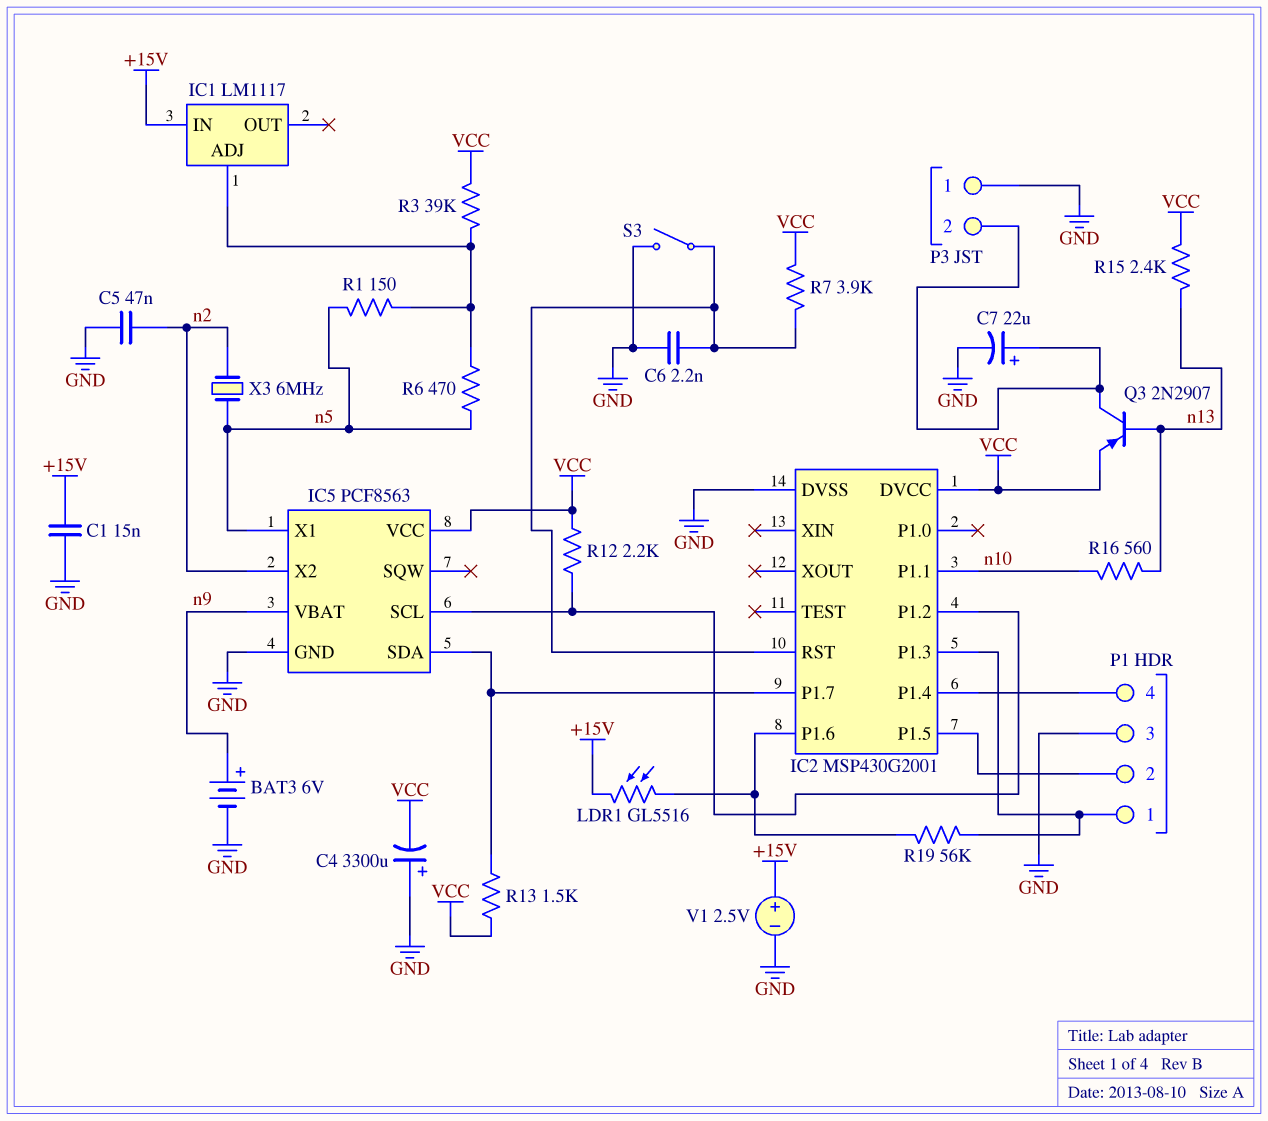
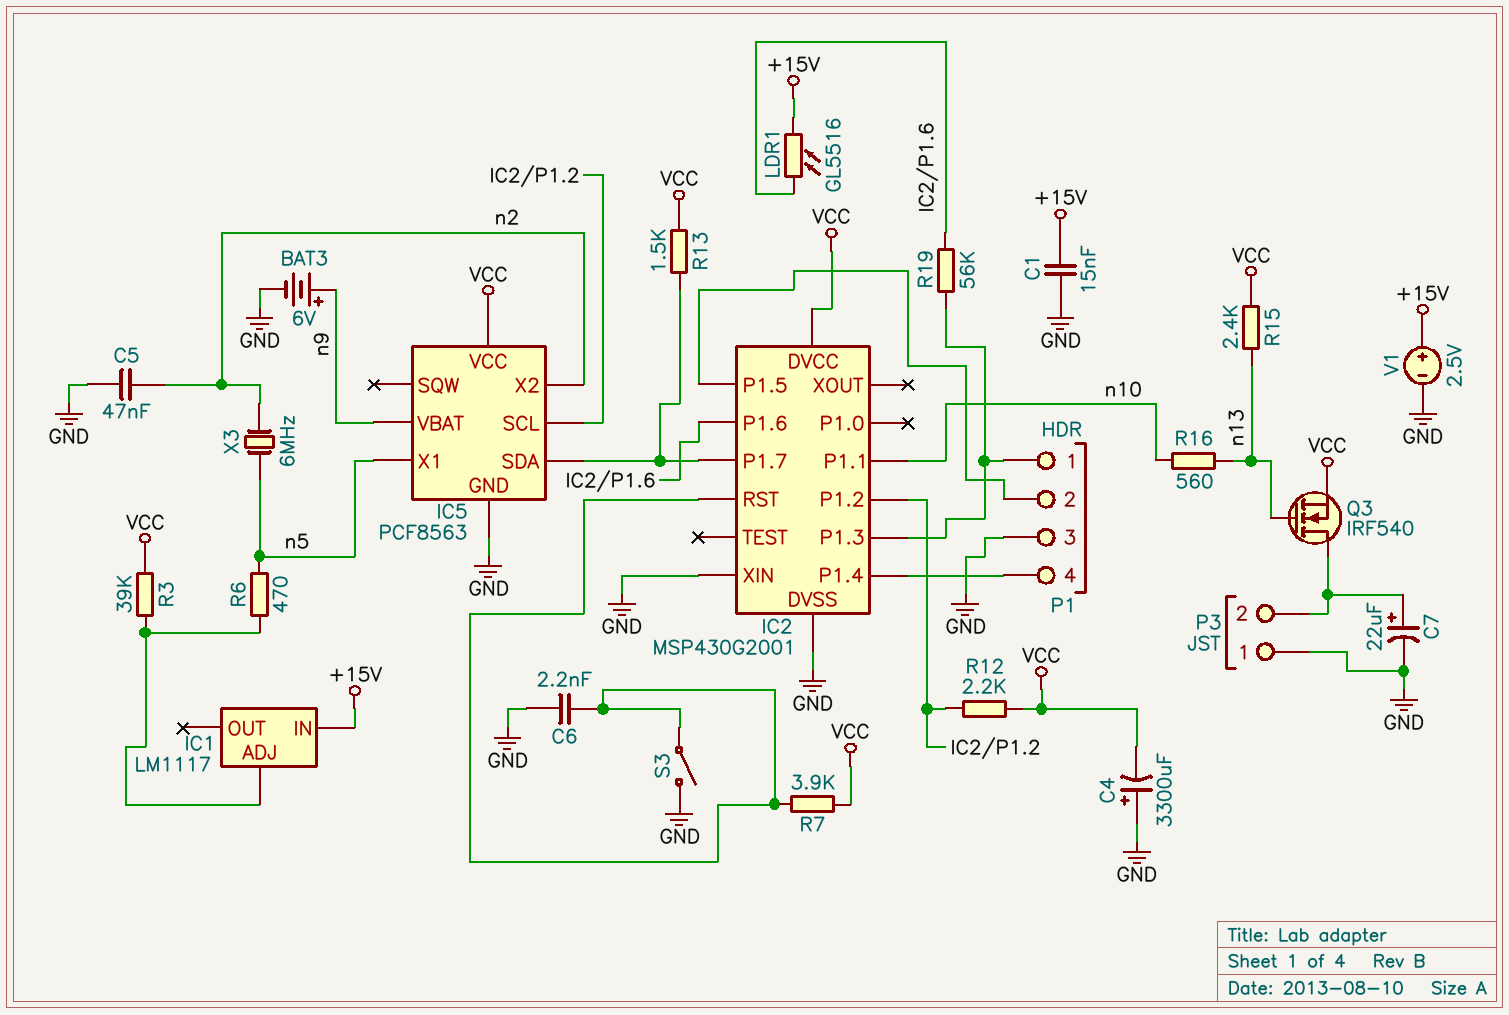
IC2 pin XIN: none -> GND
Q3: PNP 2N2907 (B n13, C P3/2, E VCC) -> NMOS IRF540 (G n13, D P3/2, S VCC)
R1: 150 (IC1/ADJ, n5) -> none

